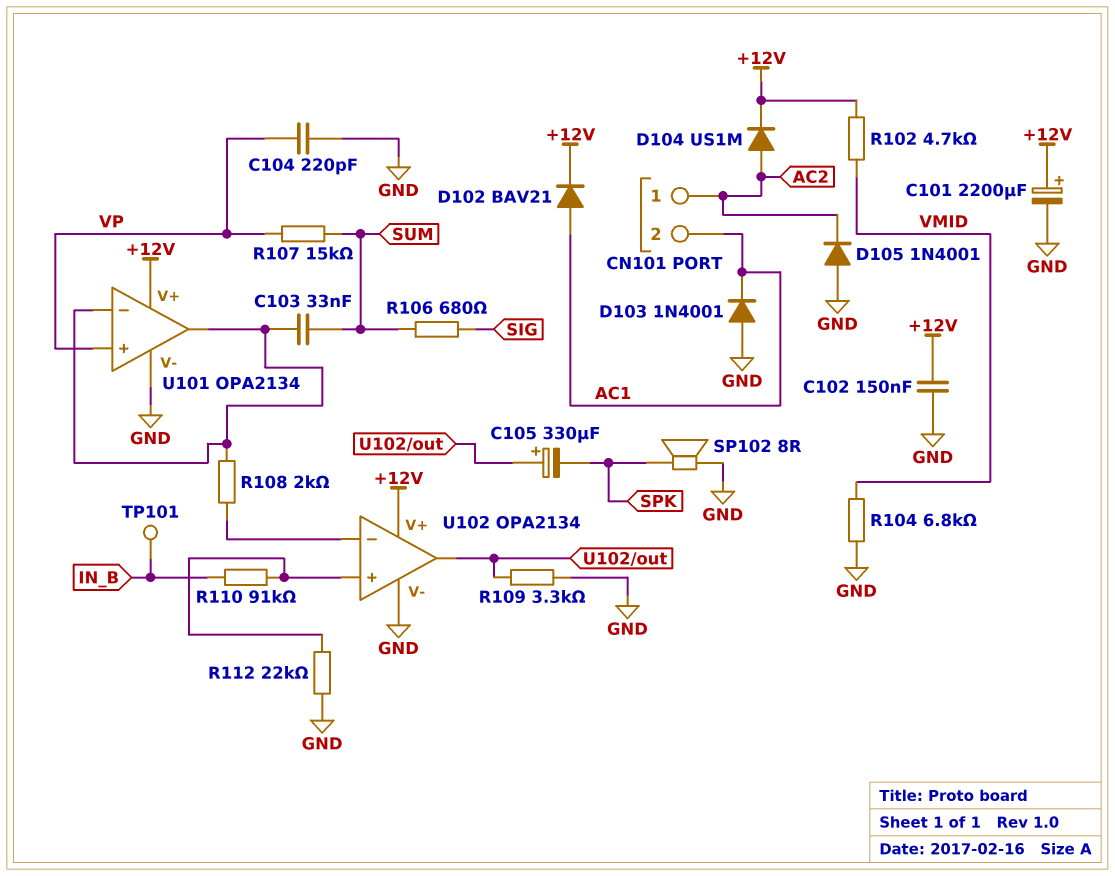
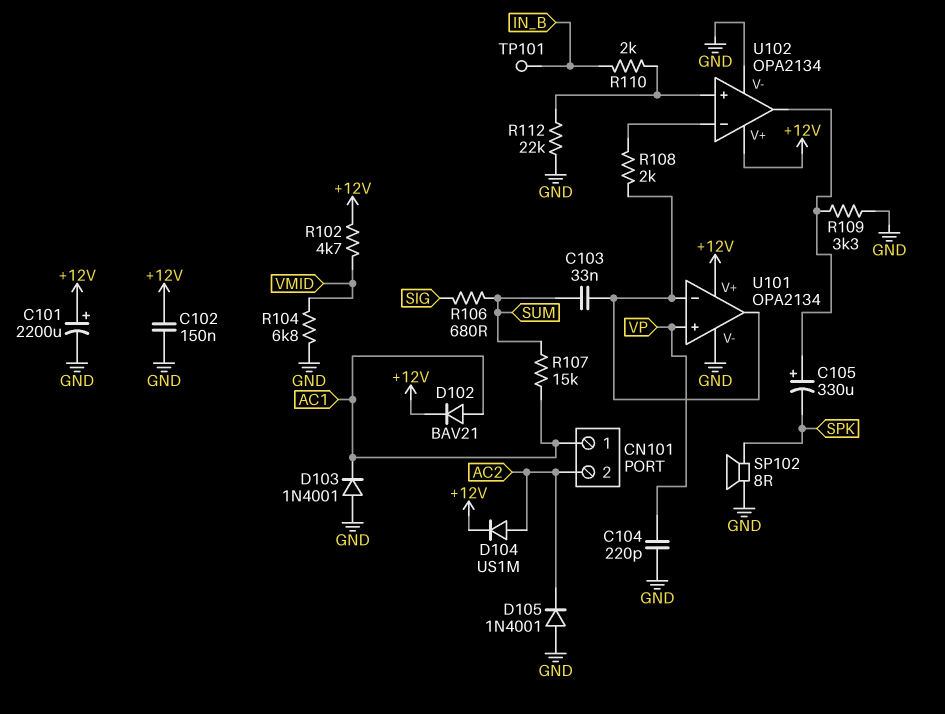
CN101 pin 1: AC2 -> AC1
CN101 pin 2: AC1 -> AC2
R107: 15k (SUM, VP) -> 15k (AC1, SUM)
R110: 91k (IN_B, U102/in+) -> 2k (IN_B, U102/in+)

